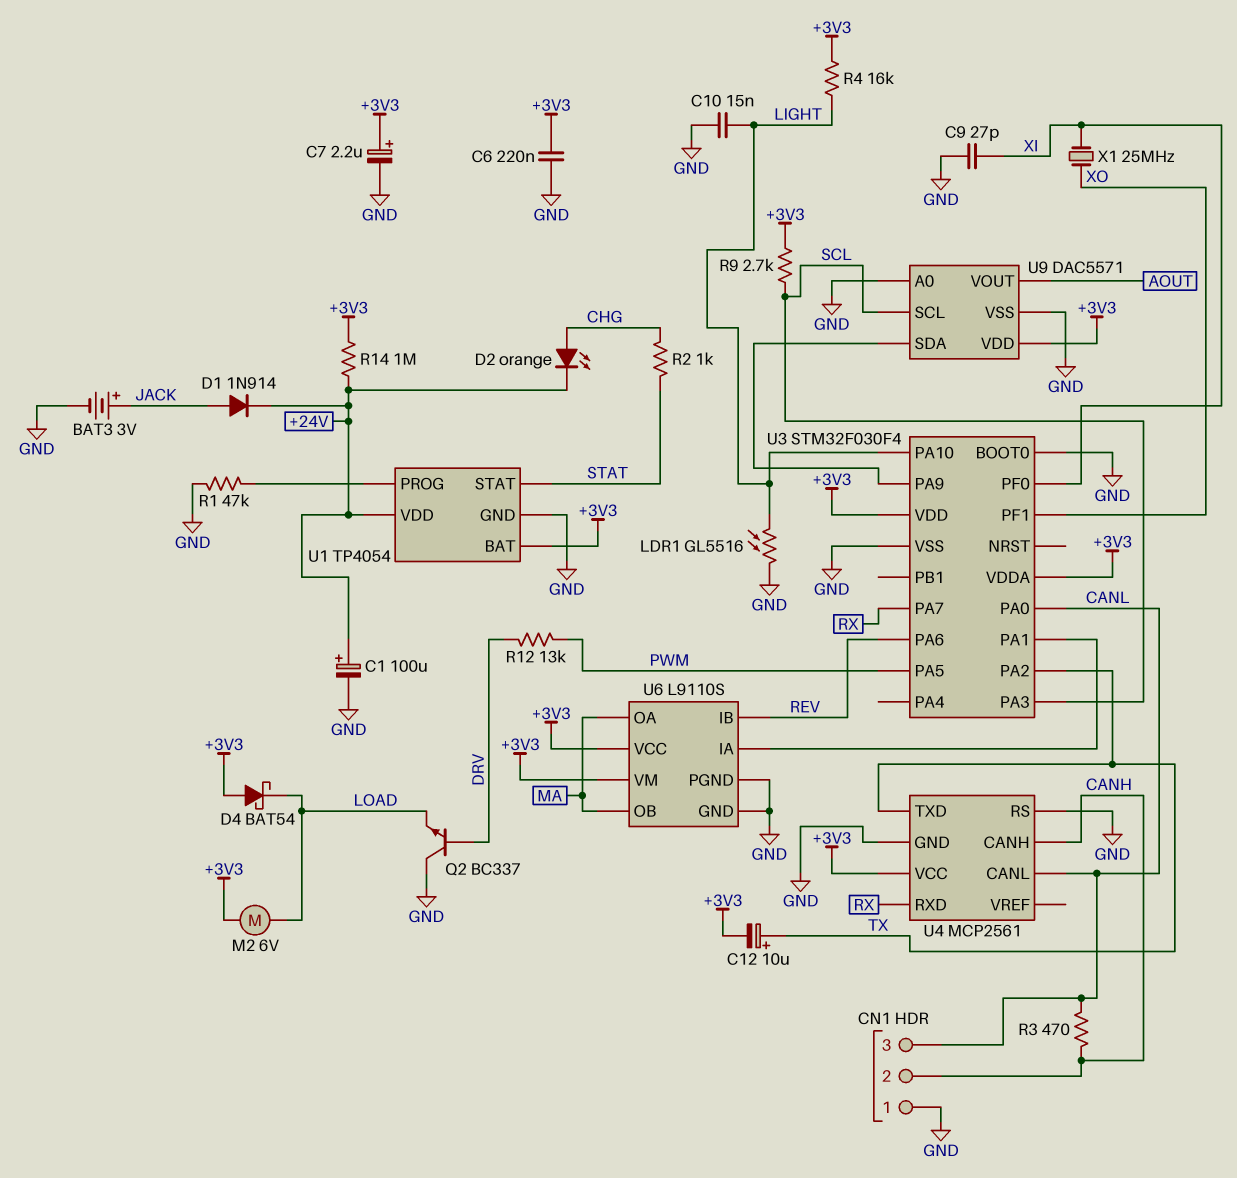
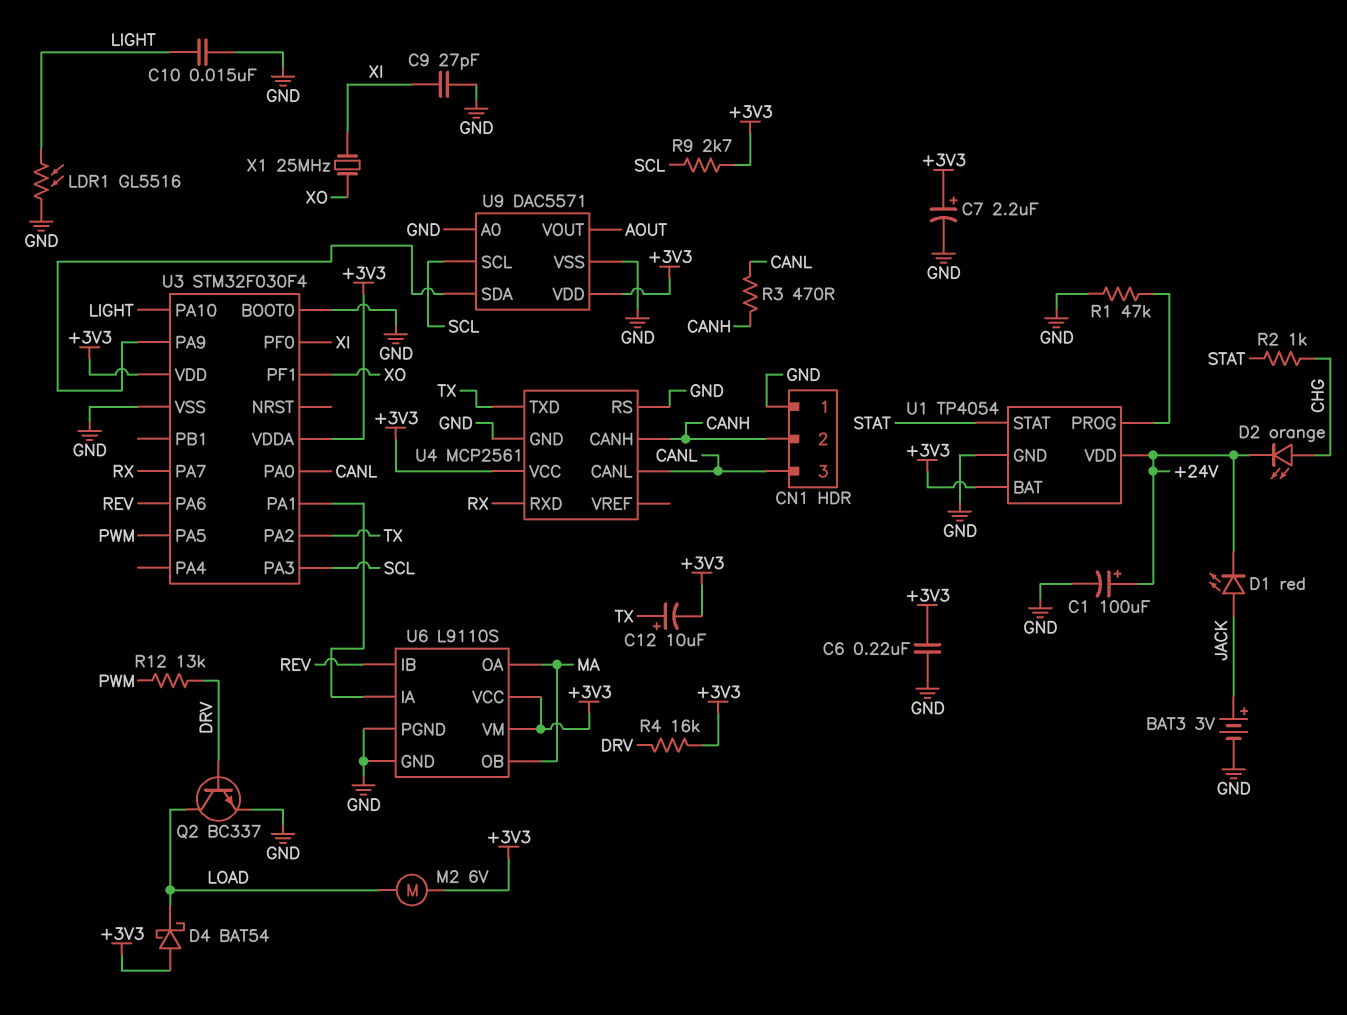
D1: diode 1N914 (A JACK, K +24V) -> LED red (A JACK, K +24V)
Q2: NPN BC337 (B DRV, C GND, E LOAD) -> NPN BC337 (B DRV, C LOAD, E GND)
R4: 16k (+3V3, LIGHT) -> 16k (+3V3, DRV)
R14: 1M (+3V3, +24V) -> none

